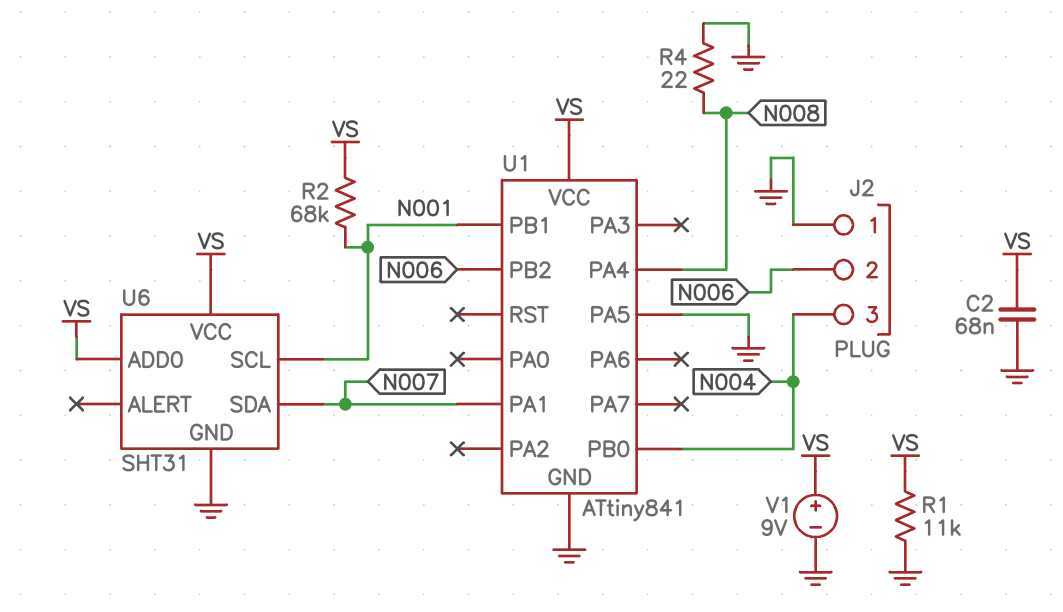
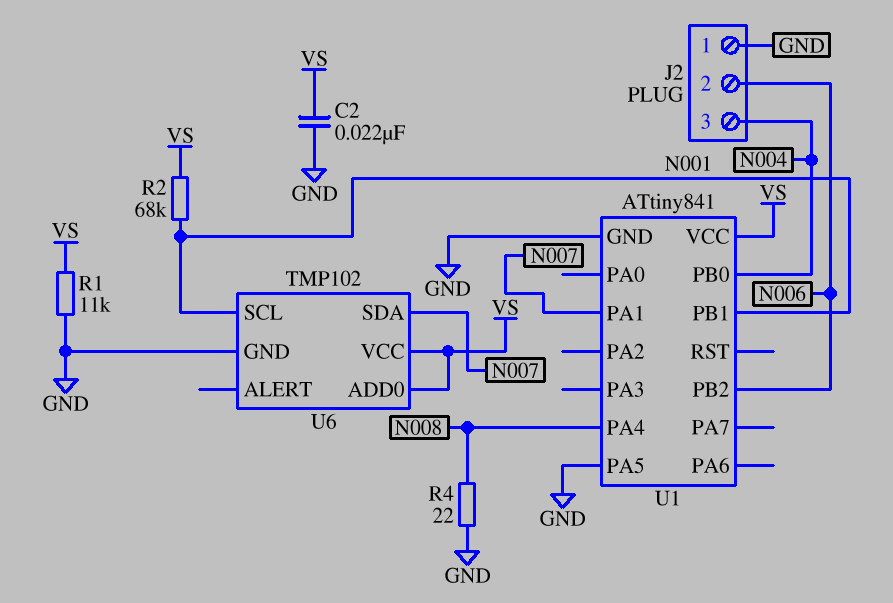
C2: 68nF (GND, VS) -> 22nF (GND, VS)
U6: SHT31 -> TMP102
V1: 9V (plus VS, minus GND) -> none

